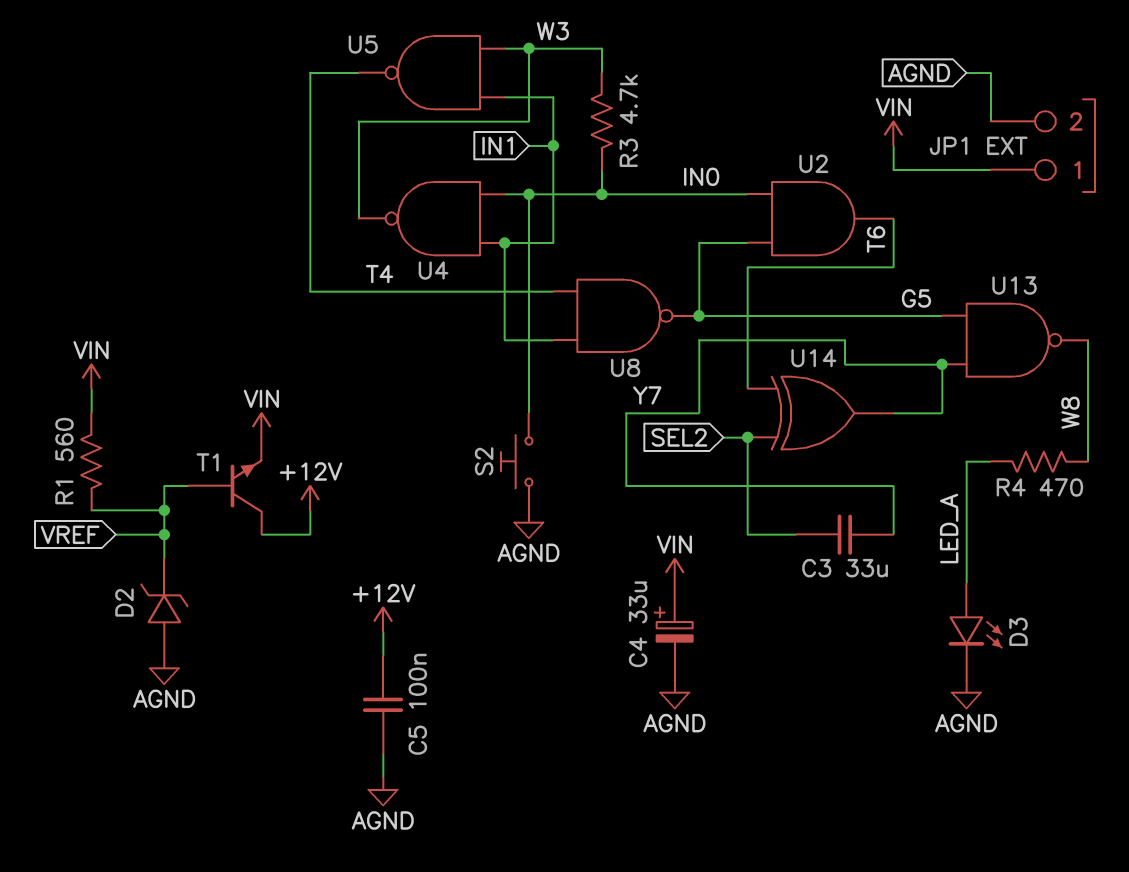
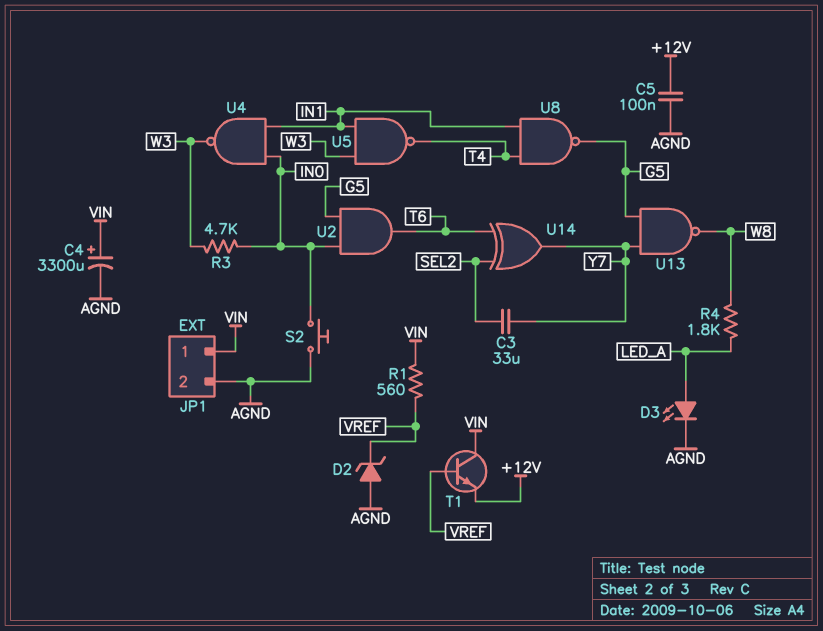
C4: 33uF (plus VIN, minus AGND) -> 3300uF (plus VIN, minus AGND)
R4: 470 (LED_A, W8) -> 1.8k (LED_A, W8)
T1: NPN (B VREF, C +12V, E VIN) -> NPN (B VREF, C VIN, E +12V)

